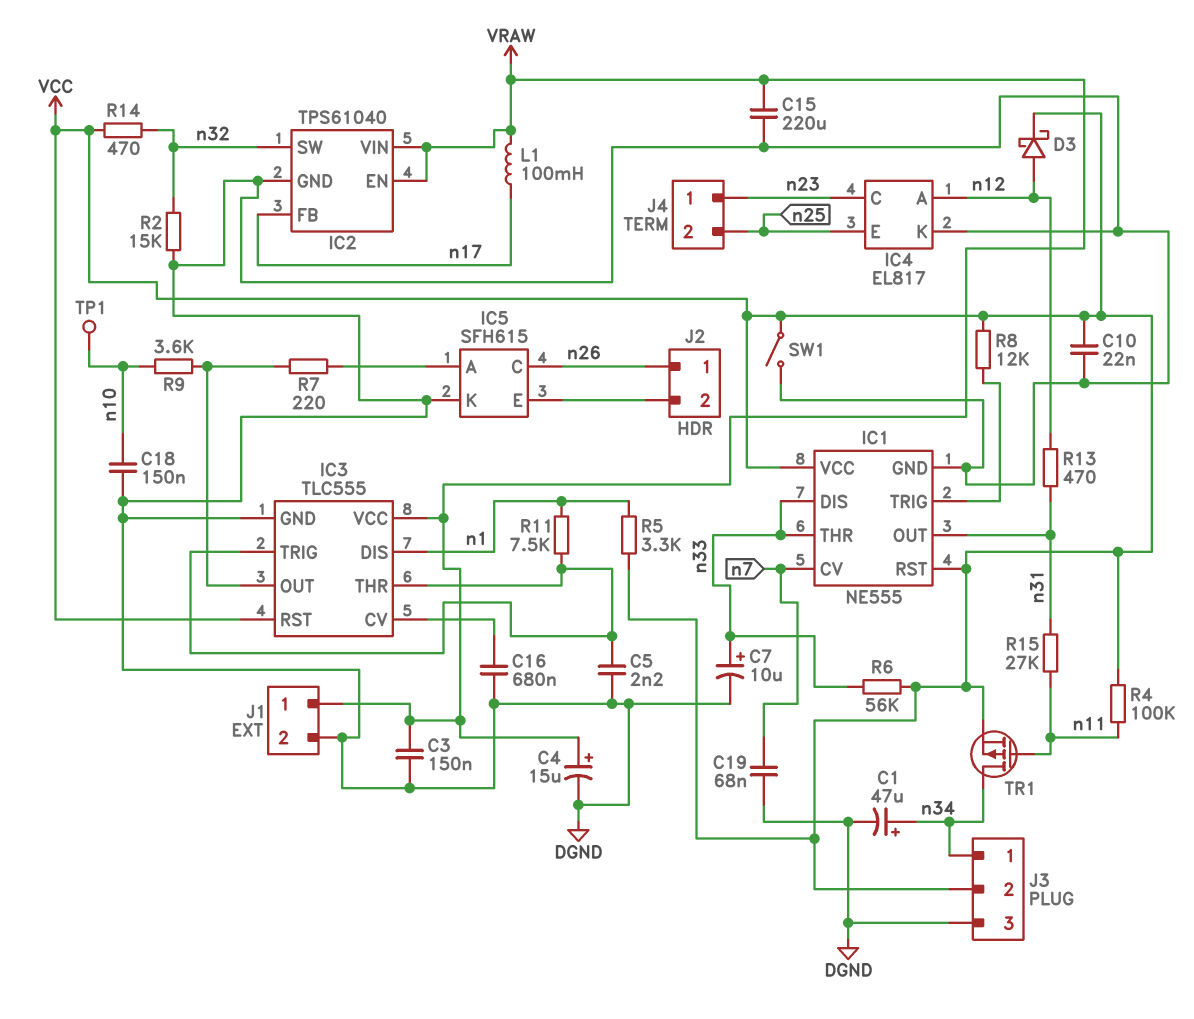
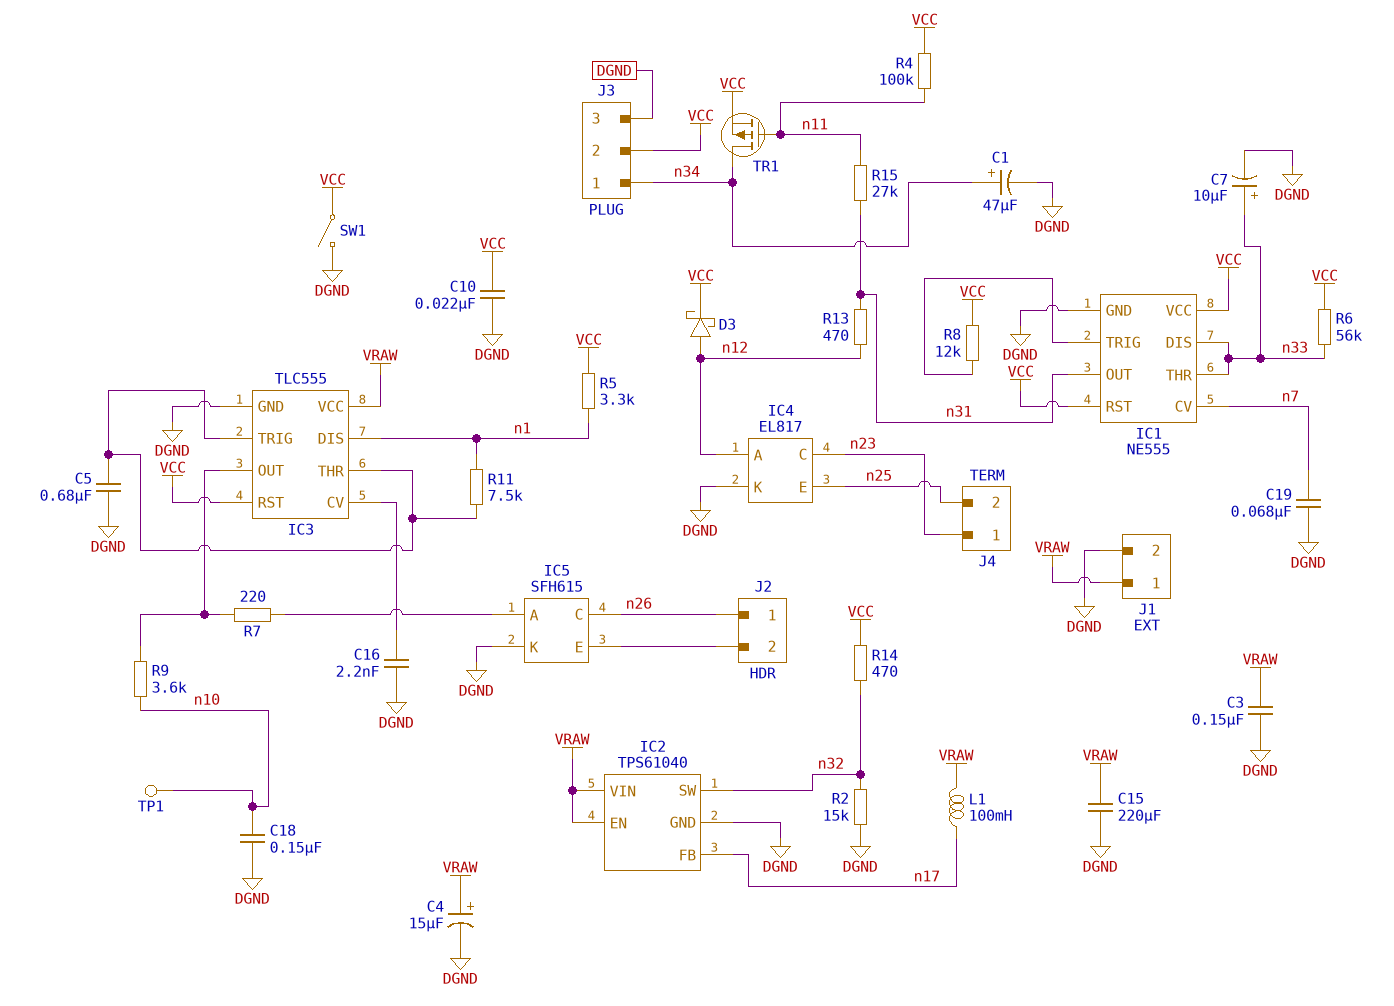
C5: 2.2nF (DGND, IC3/THR) -> 680nF (DGND, IC3/THR)
C16: 680nF (DGND, IC3/CV) -> 2.2nF (DGND, IC3/CV)

